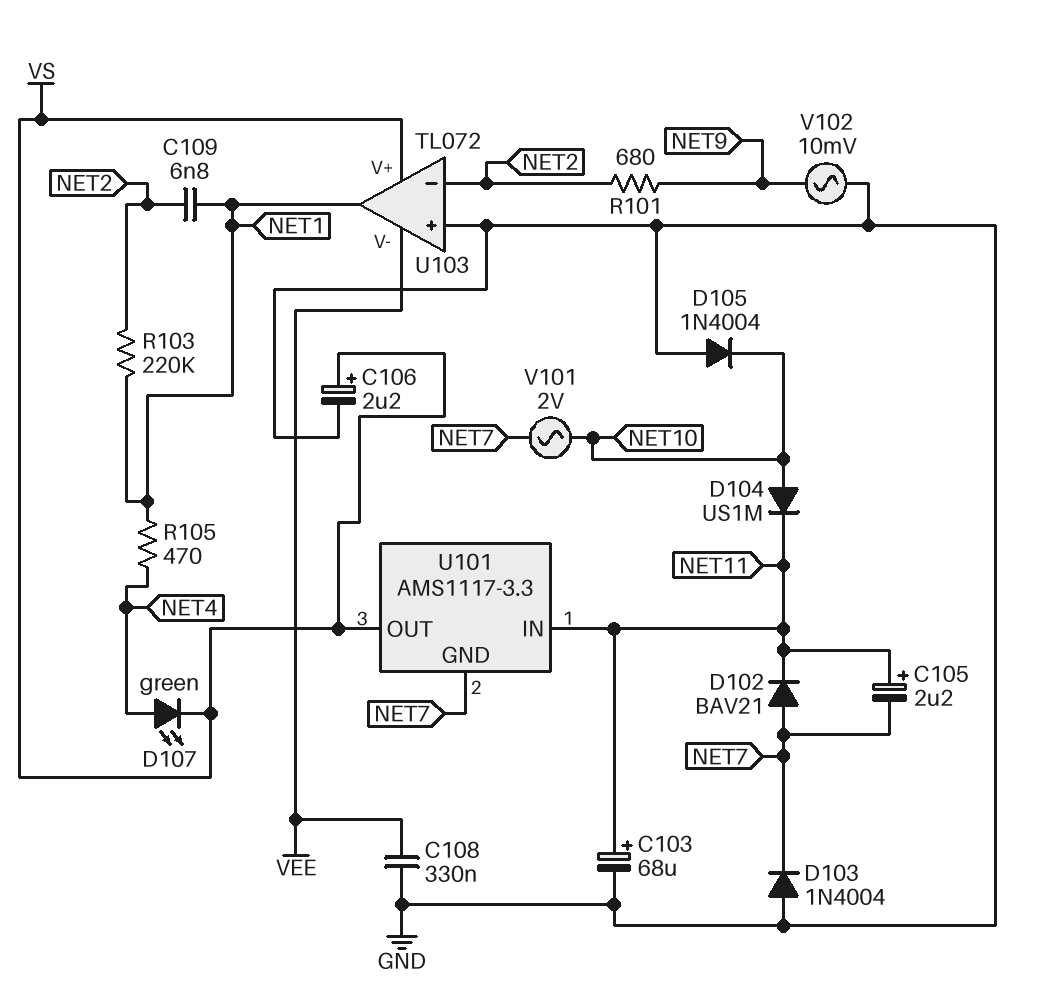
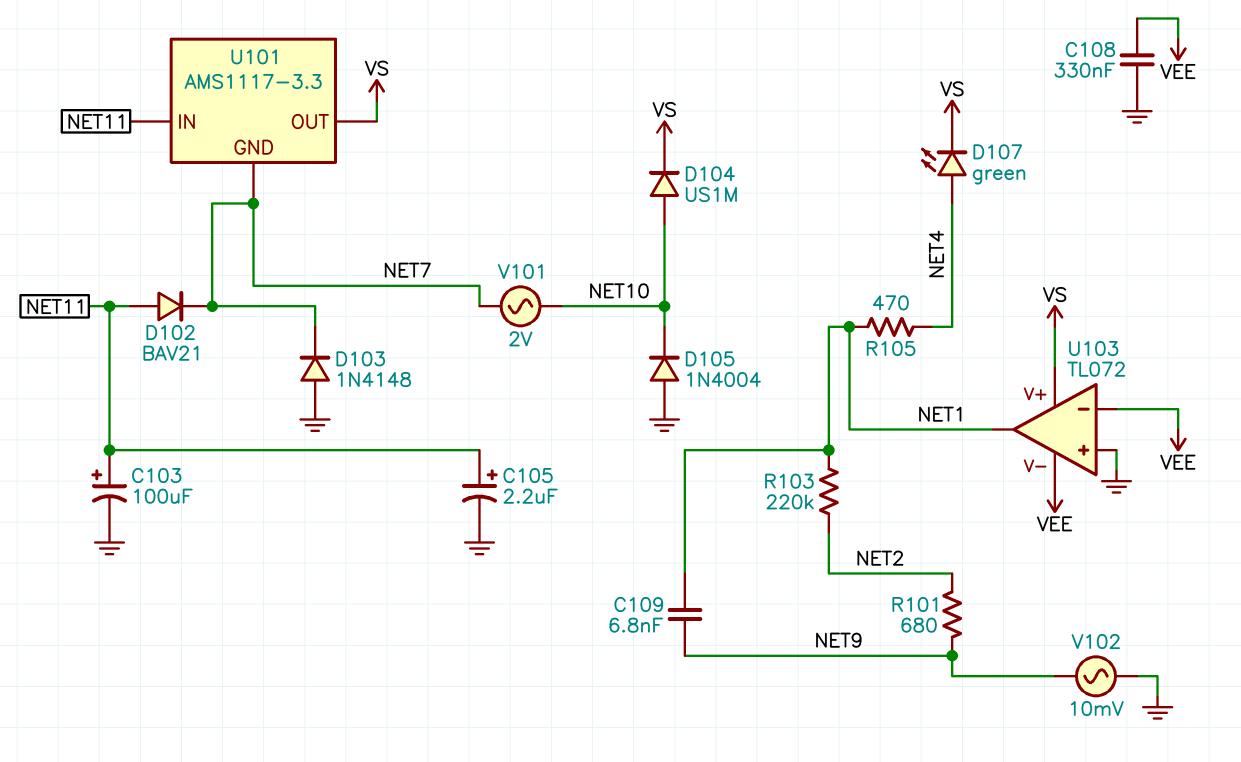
C103: 68uF (plus NET11, minus GND) -> 100uF (plus NET11, minus GND)
C105: 2.2uF (plus NET11, minus NET7) -> 2.2uF (plus NET11, minus GND)
C106: 2.2uF (plus VS, minus GND) -> none
C109: 6.8nF (NET1, NET2) -> 6.8nF (NET1, NET9)
D102: diode BAV21 (A NET7, K NET11) -> diode BAV21 (A NET11, K NET7)
D103: diode 1N4004 (A GND, K NET7) -> diode 1N4148 (A GND, K NET7)
D104: diode US1M (A NET10, K NET11) -> diode US1M (A NET10, K VS)
U103 pin in-: NET2 -> VEE

